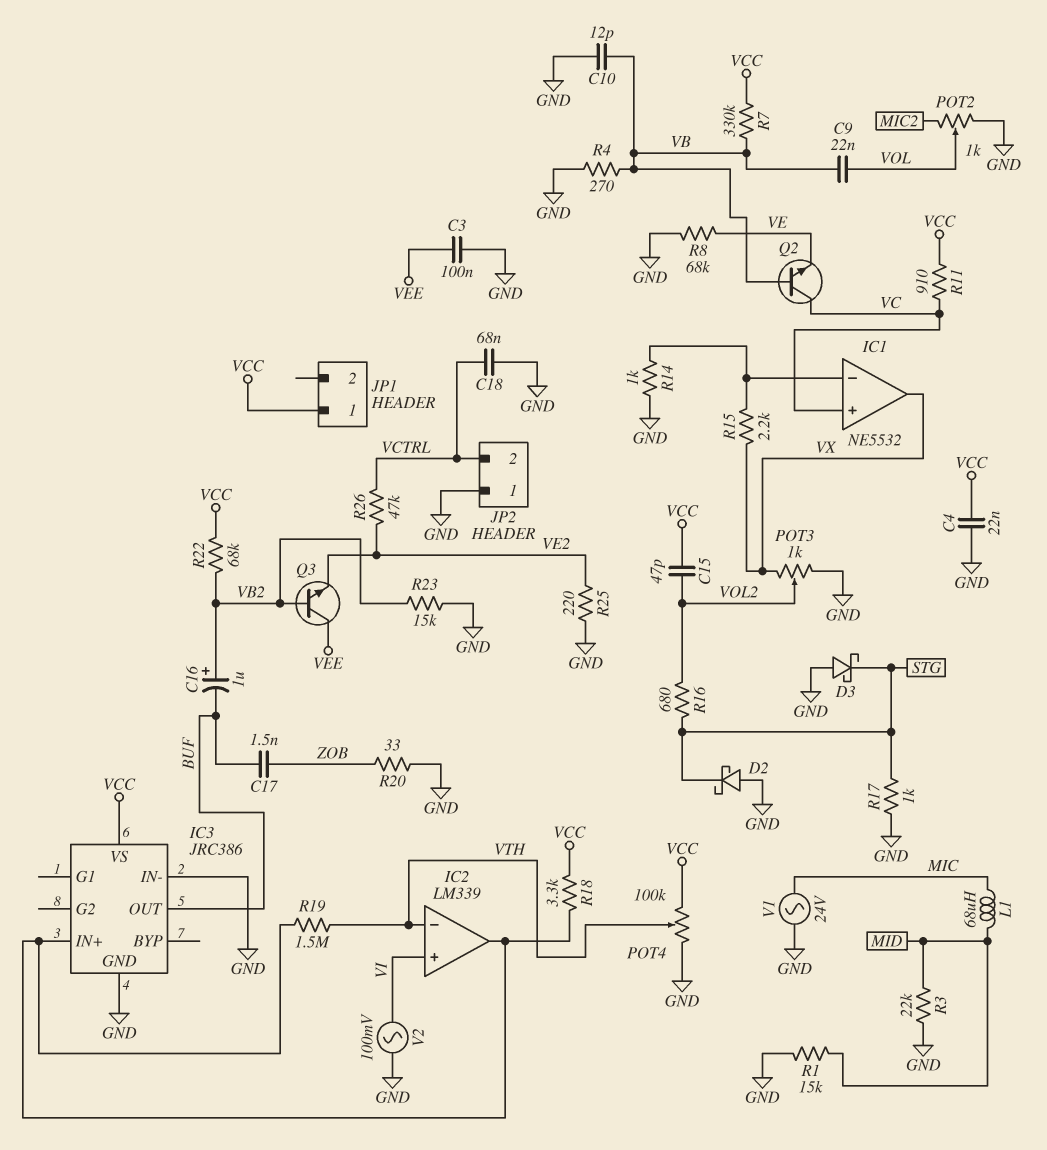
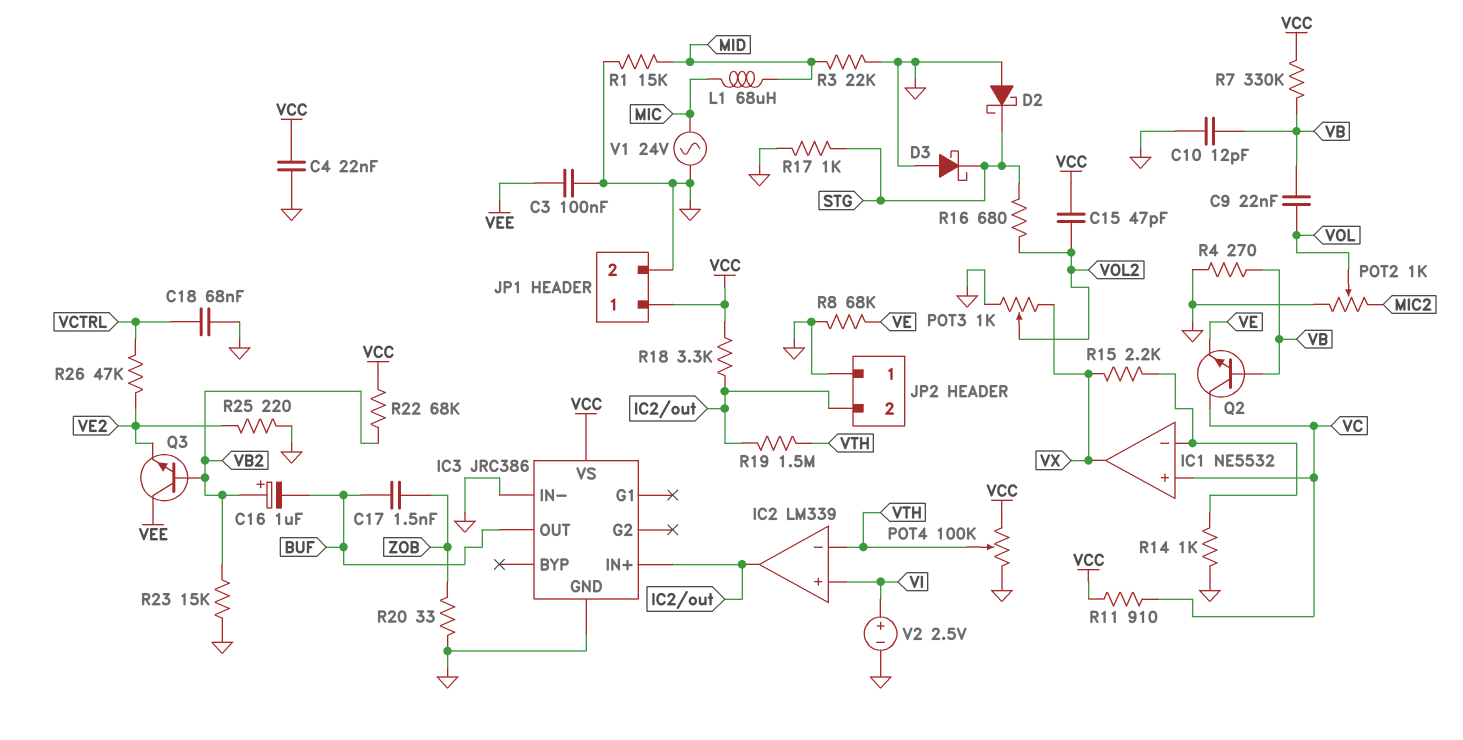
JP1 pin 2: none -> GND
JP2 pin 2: VCTRL -> IC2/out
V2: AC 100mV (GND, VI) -> 2.5V (plus VI, minus GND)

